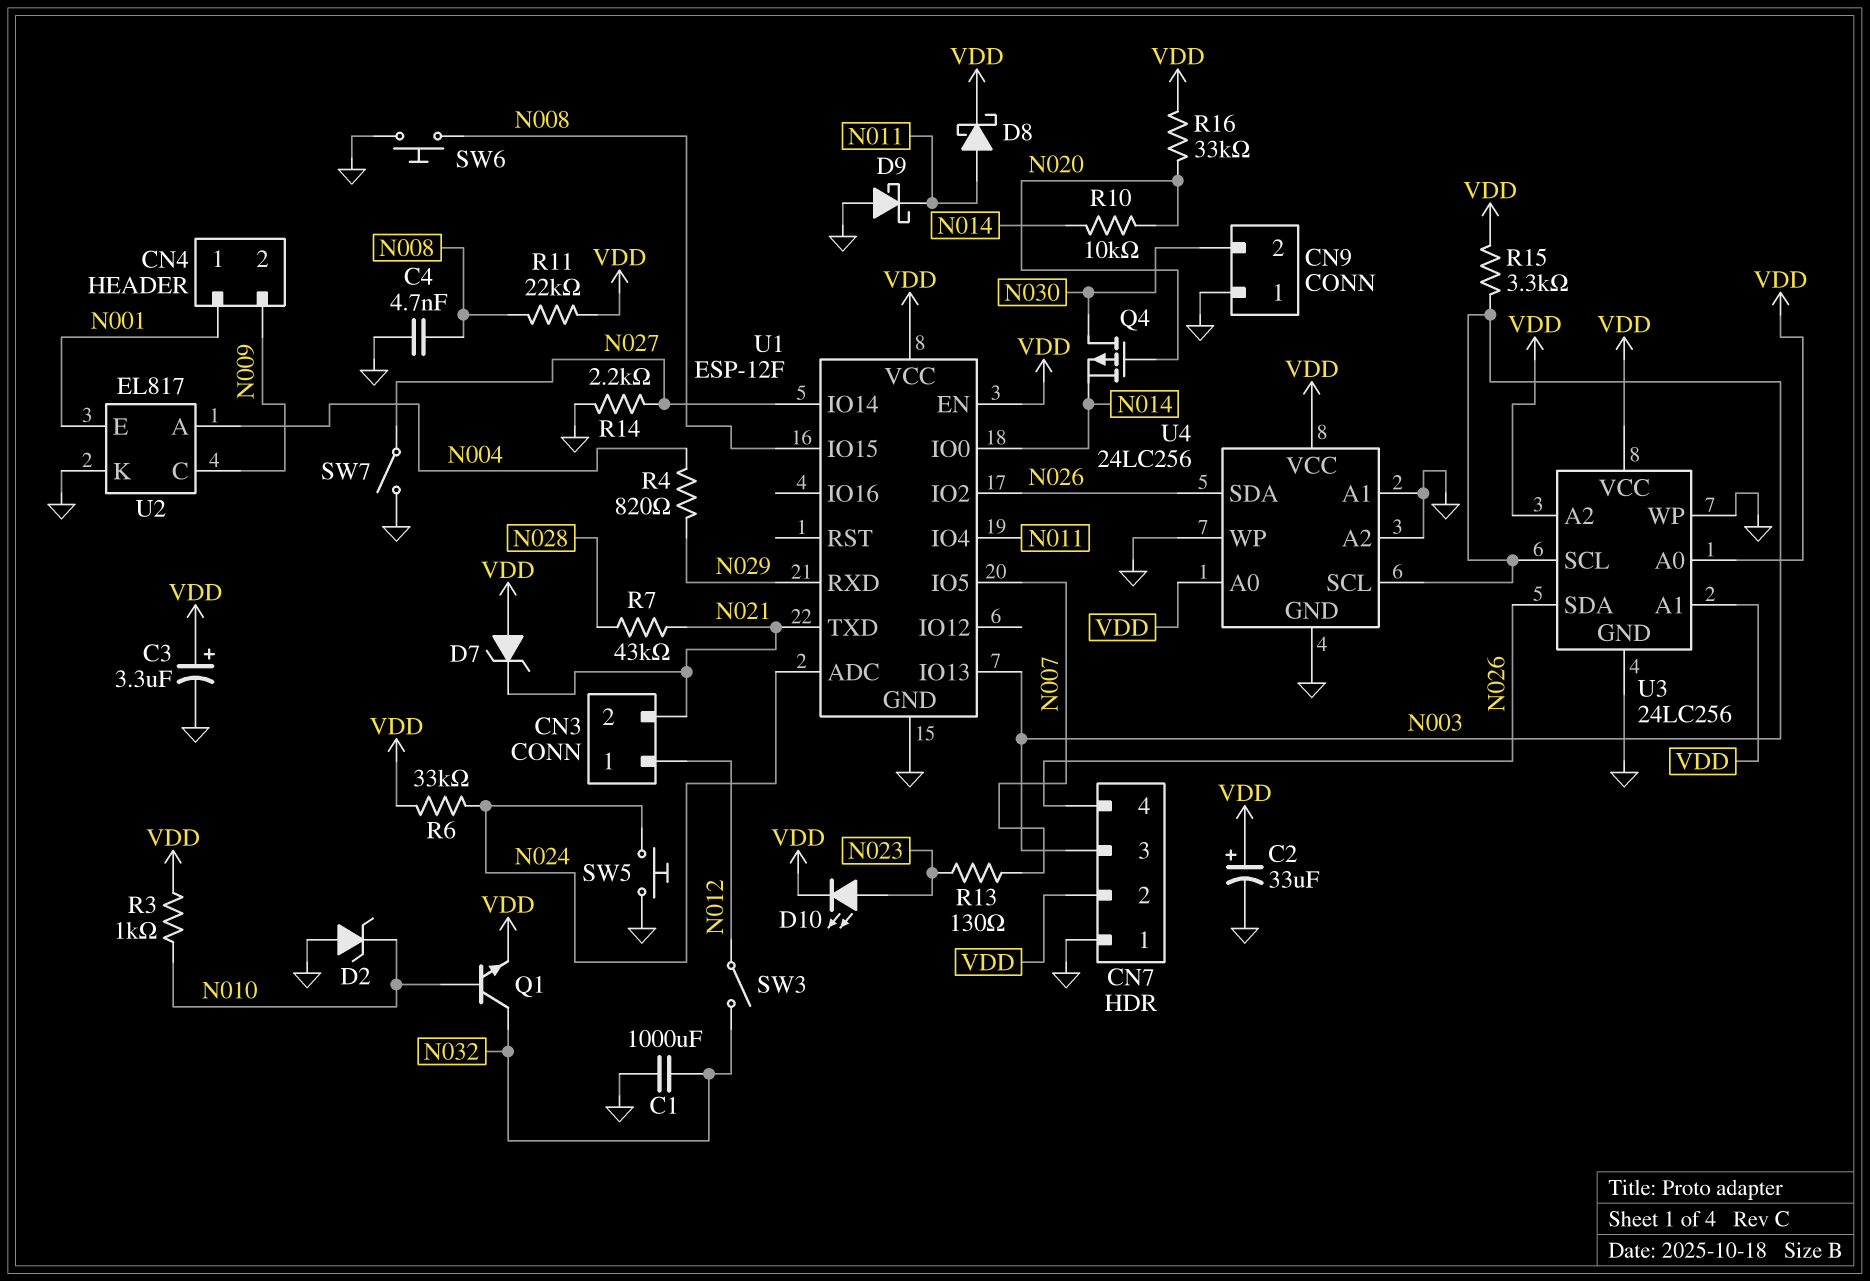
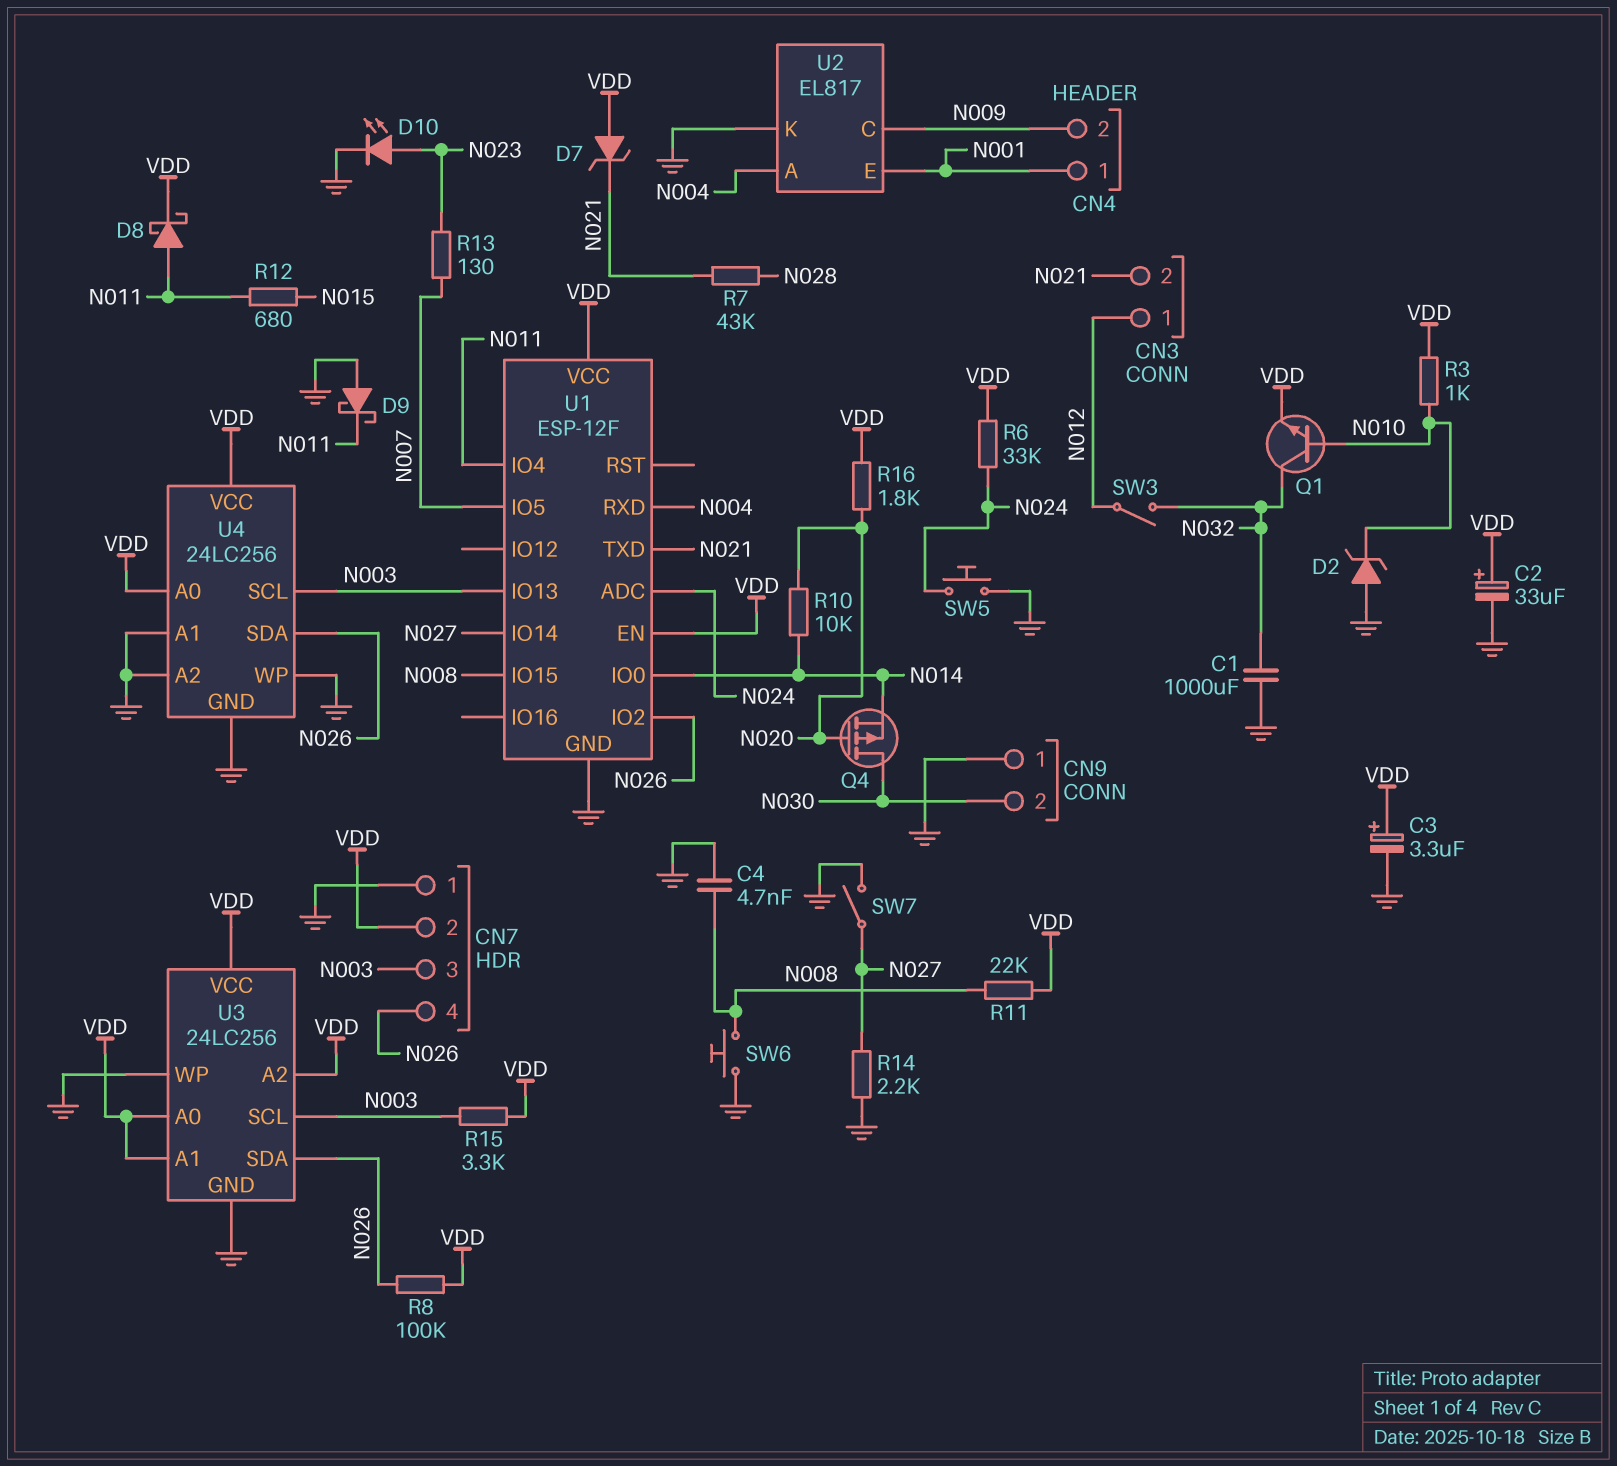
D10: LED (A N023, K VDD) -> LED (A N023, K GND)
R4: 820 (N004, N029) -> none
R8: none -> 100k (N026, VDD)
R12: none -> 680 (N011, N015)
R16: 33k (N020, VDD) -> 1.8k (N020, VDD)
U1 pin RXD: N029 -> N004

